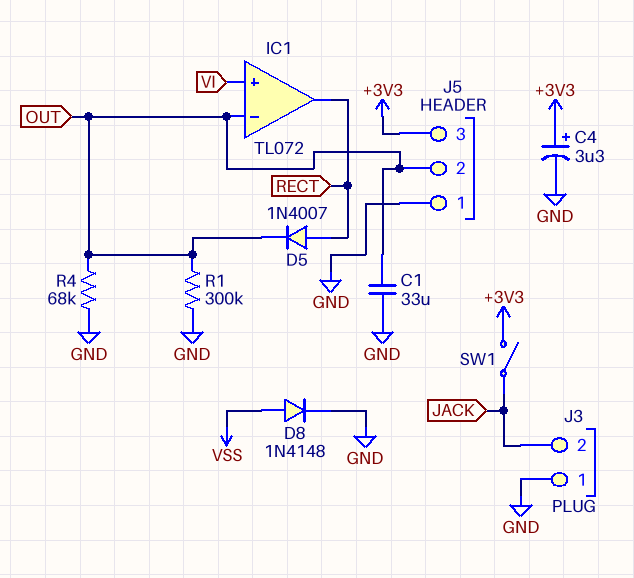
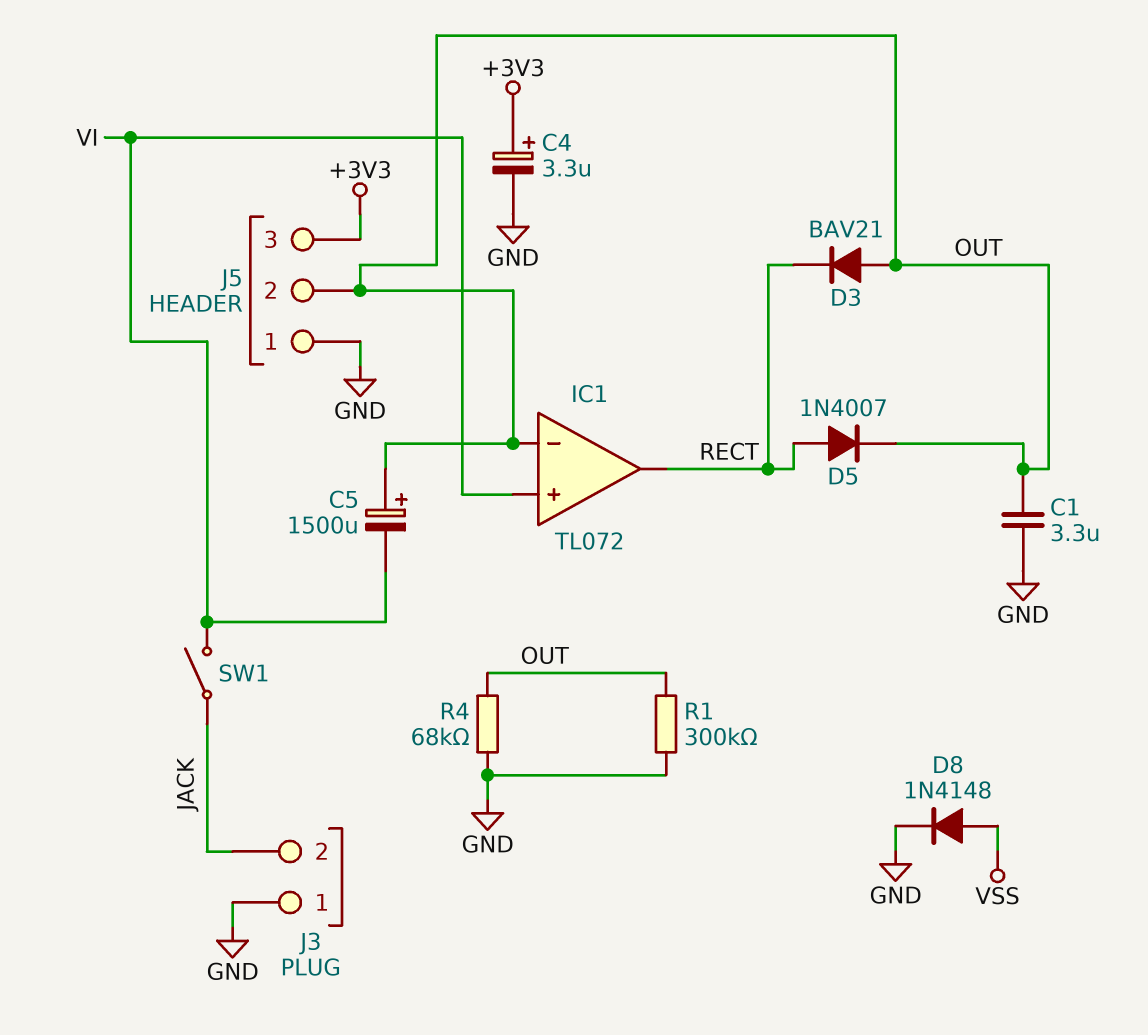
C1: 33uF (GND, OUT) -> 3.3uF (GND, OUT)
C5: none -> 1500uF (plus OUT, minus VI)
D3: none -> diode BAV21 (A OUT, K RECT)
SW1: switch (+3V3, JACK) -> switch (JACK, VI)

